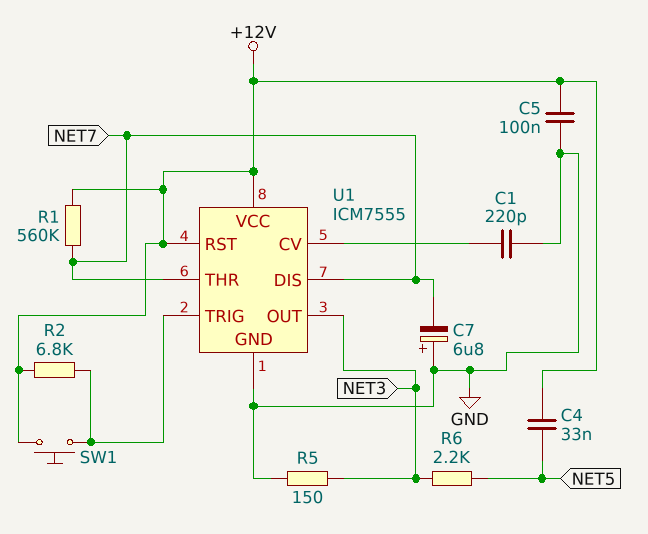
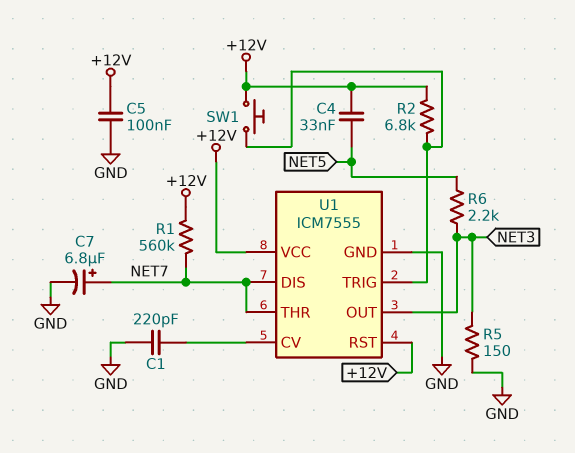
C7: 6.8uF (plus GND, minus NET7) -> 6.8uF (plus NET7, minus GND)

